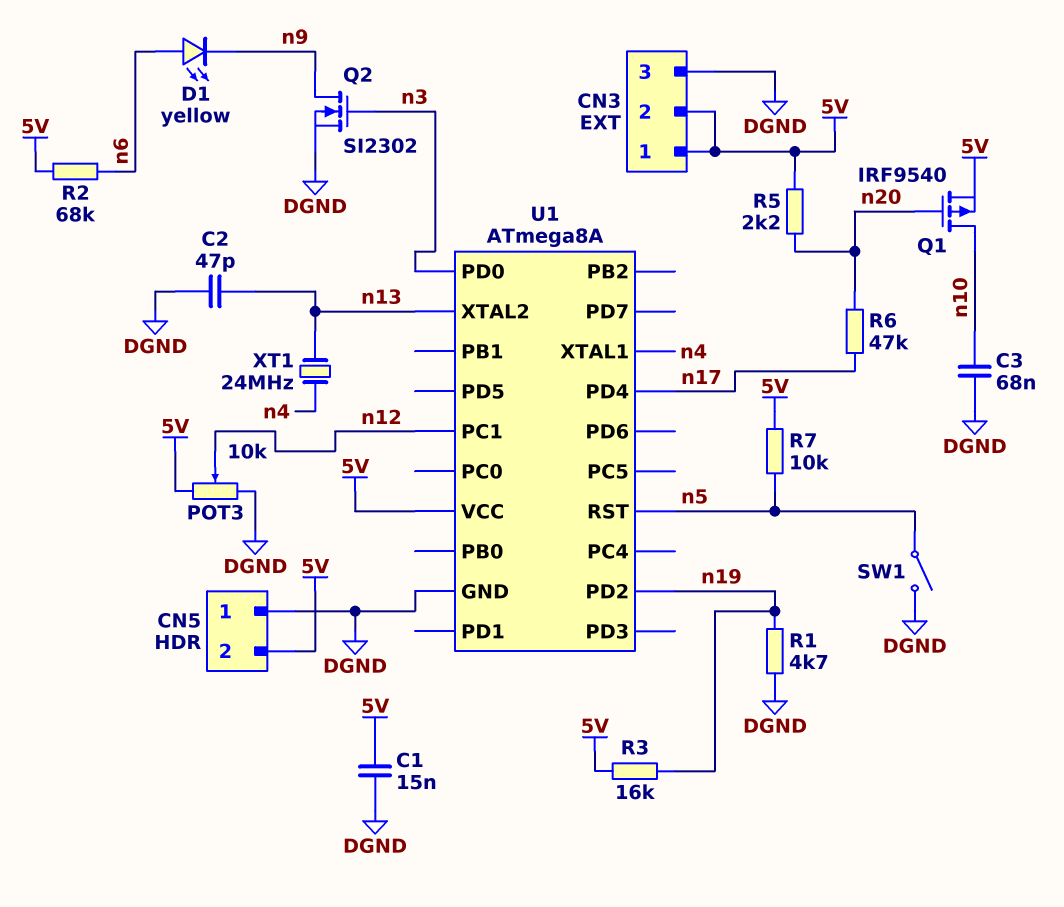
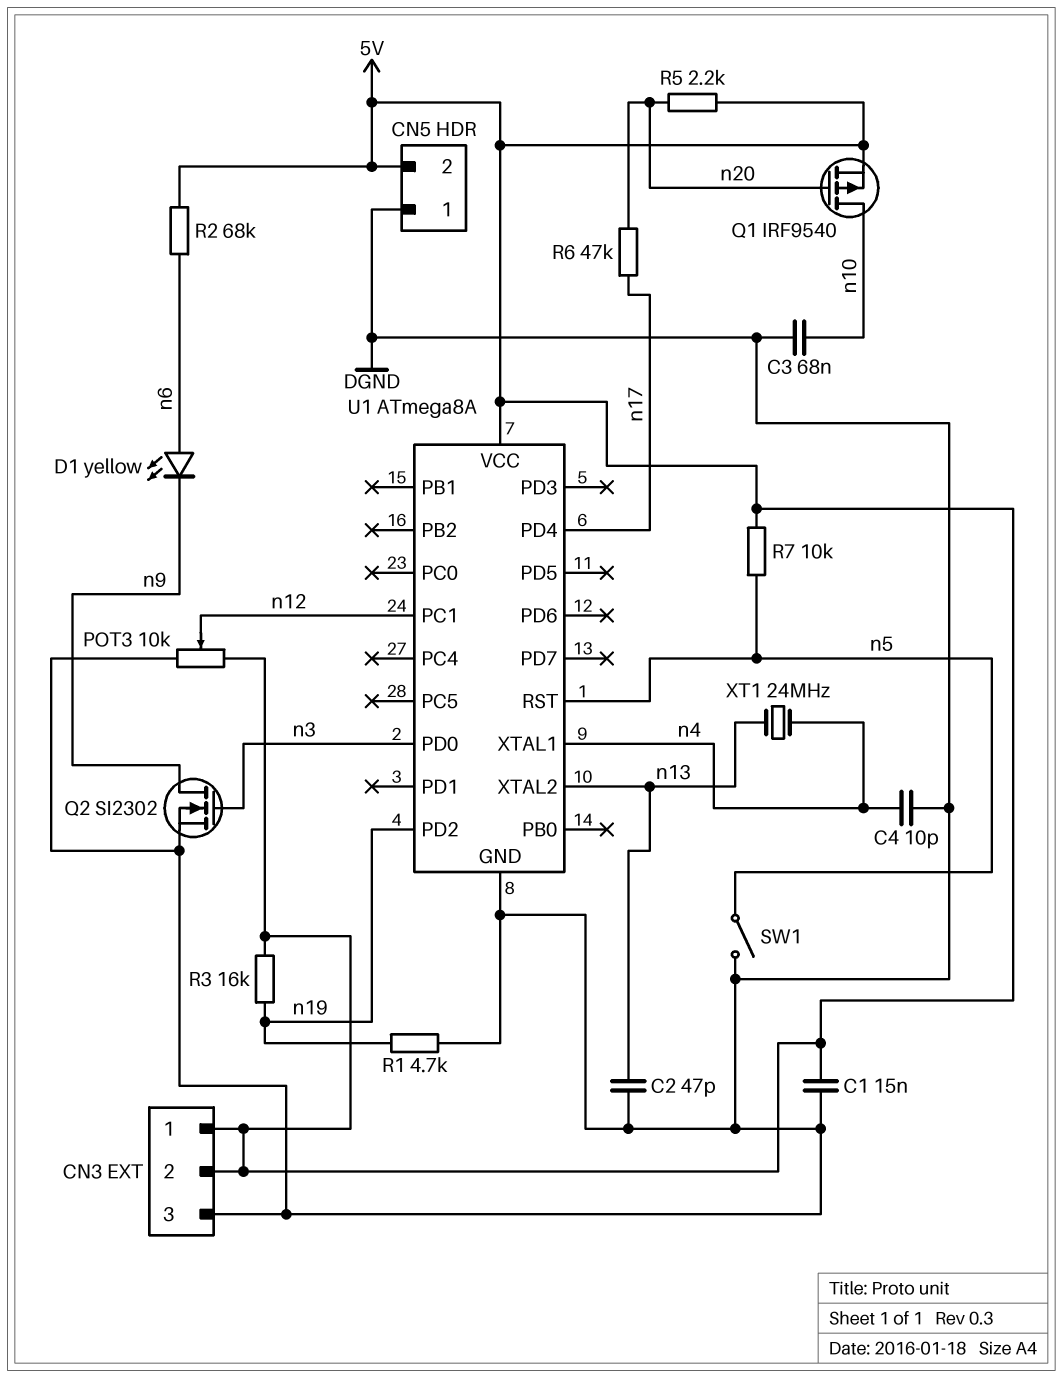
C4: none -> 10pF (DGND, n4)

